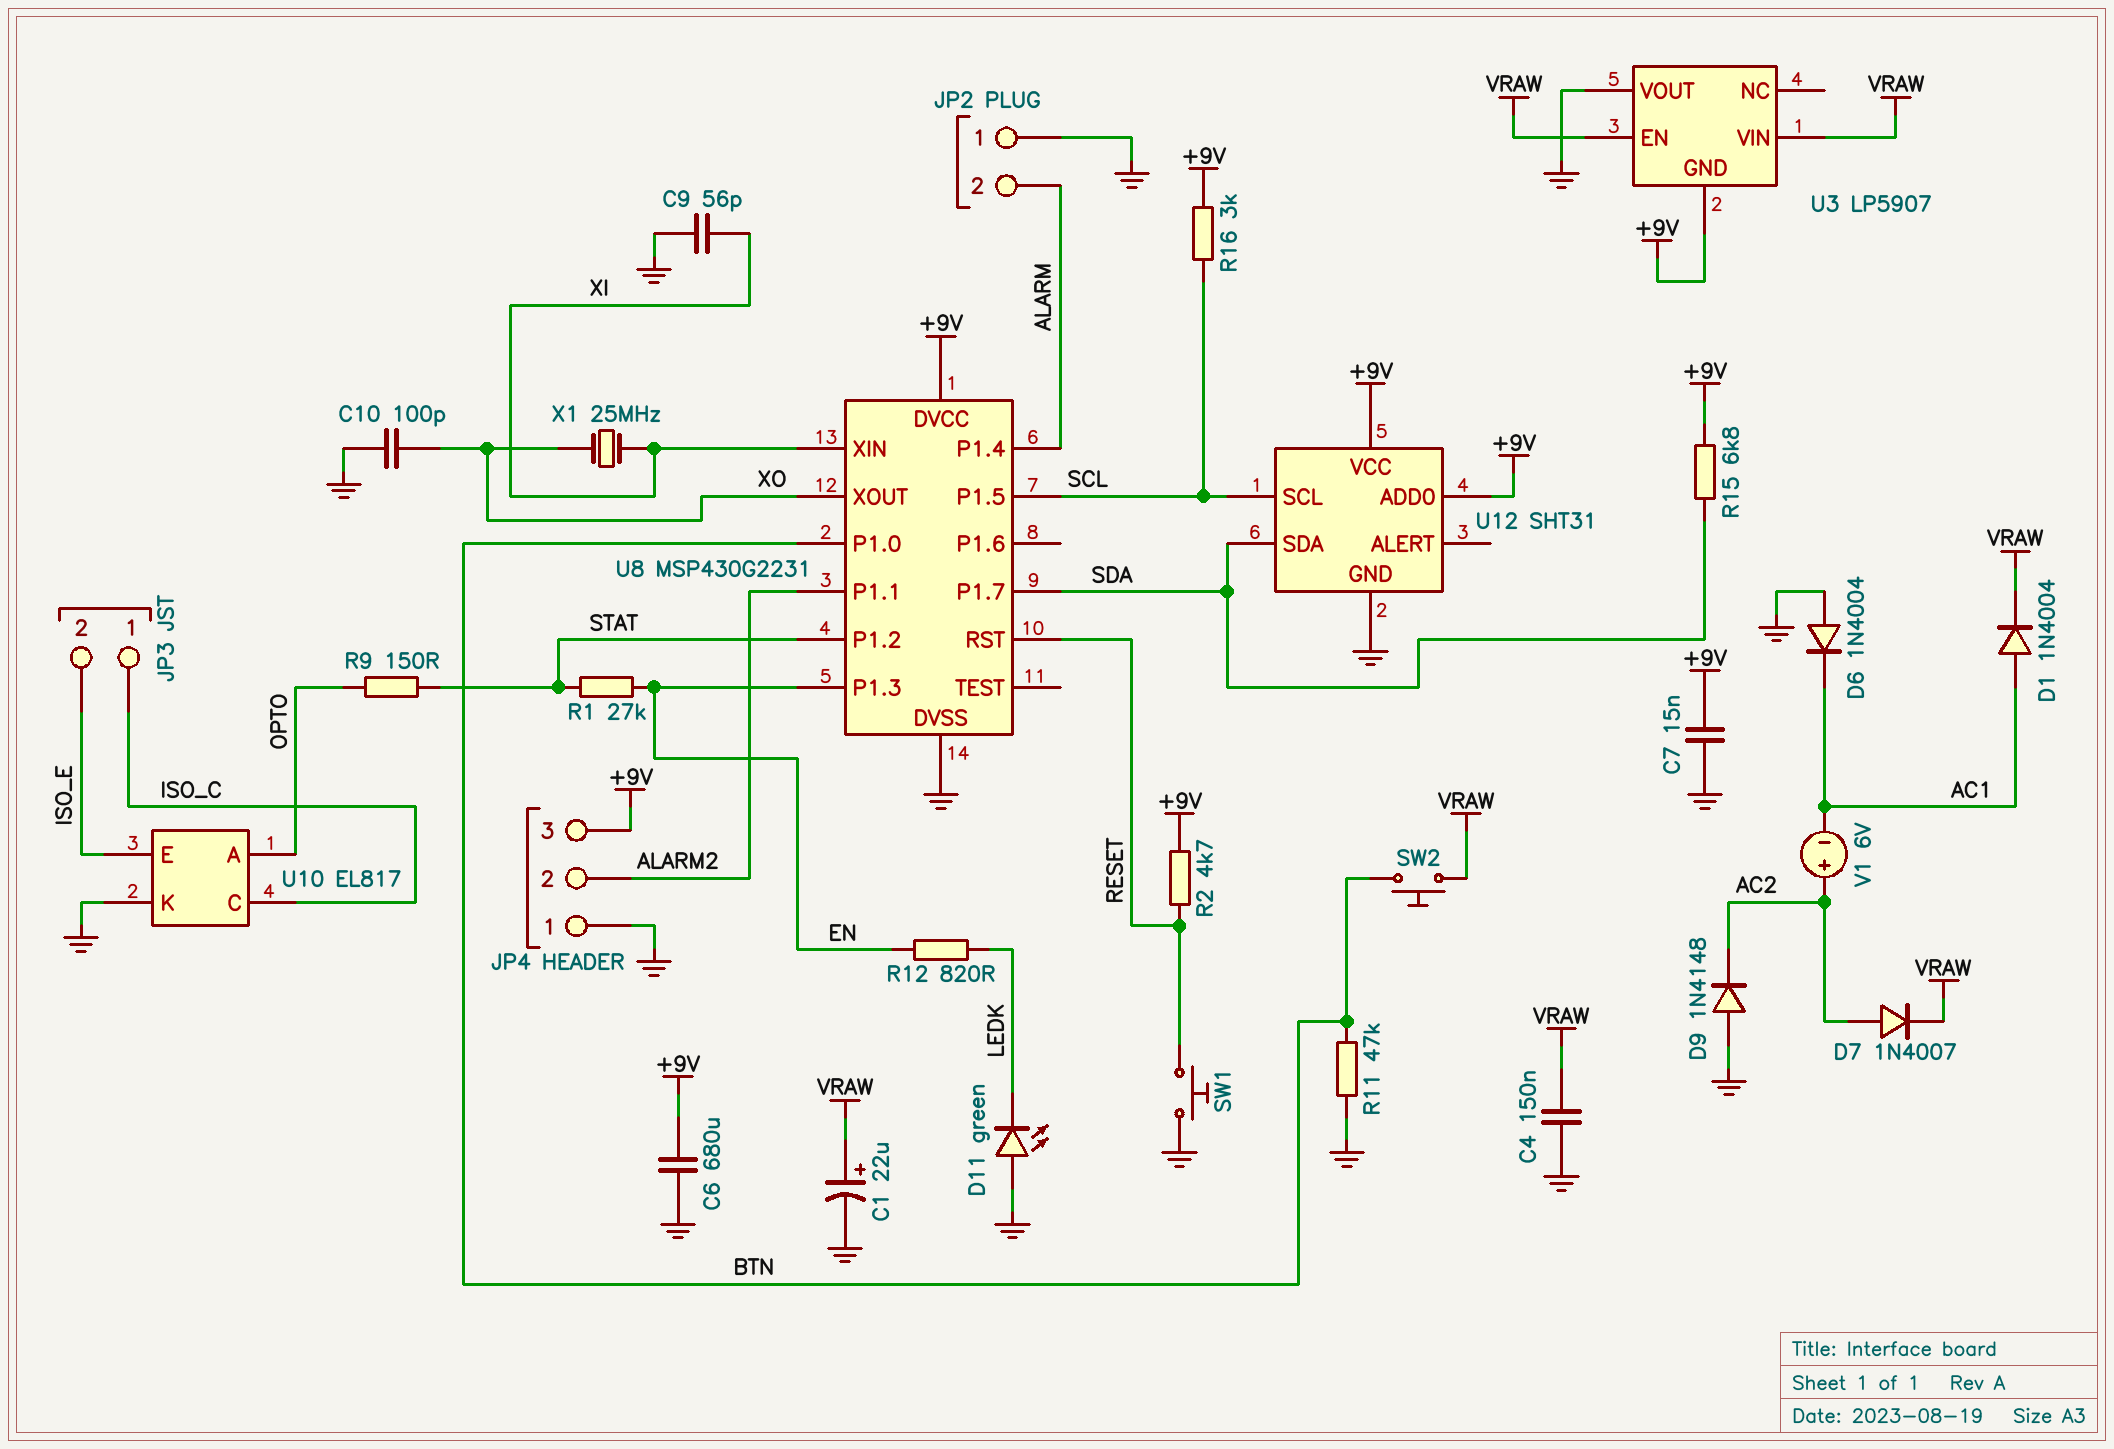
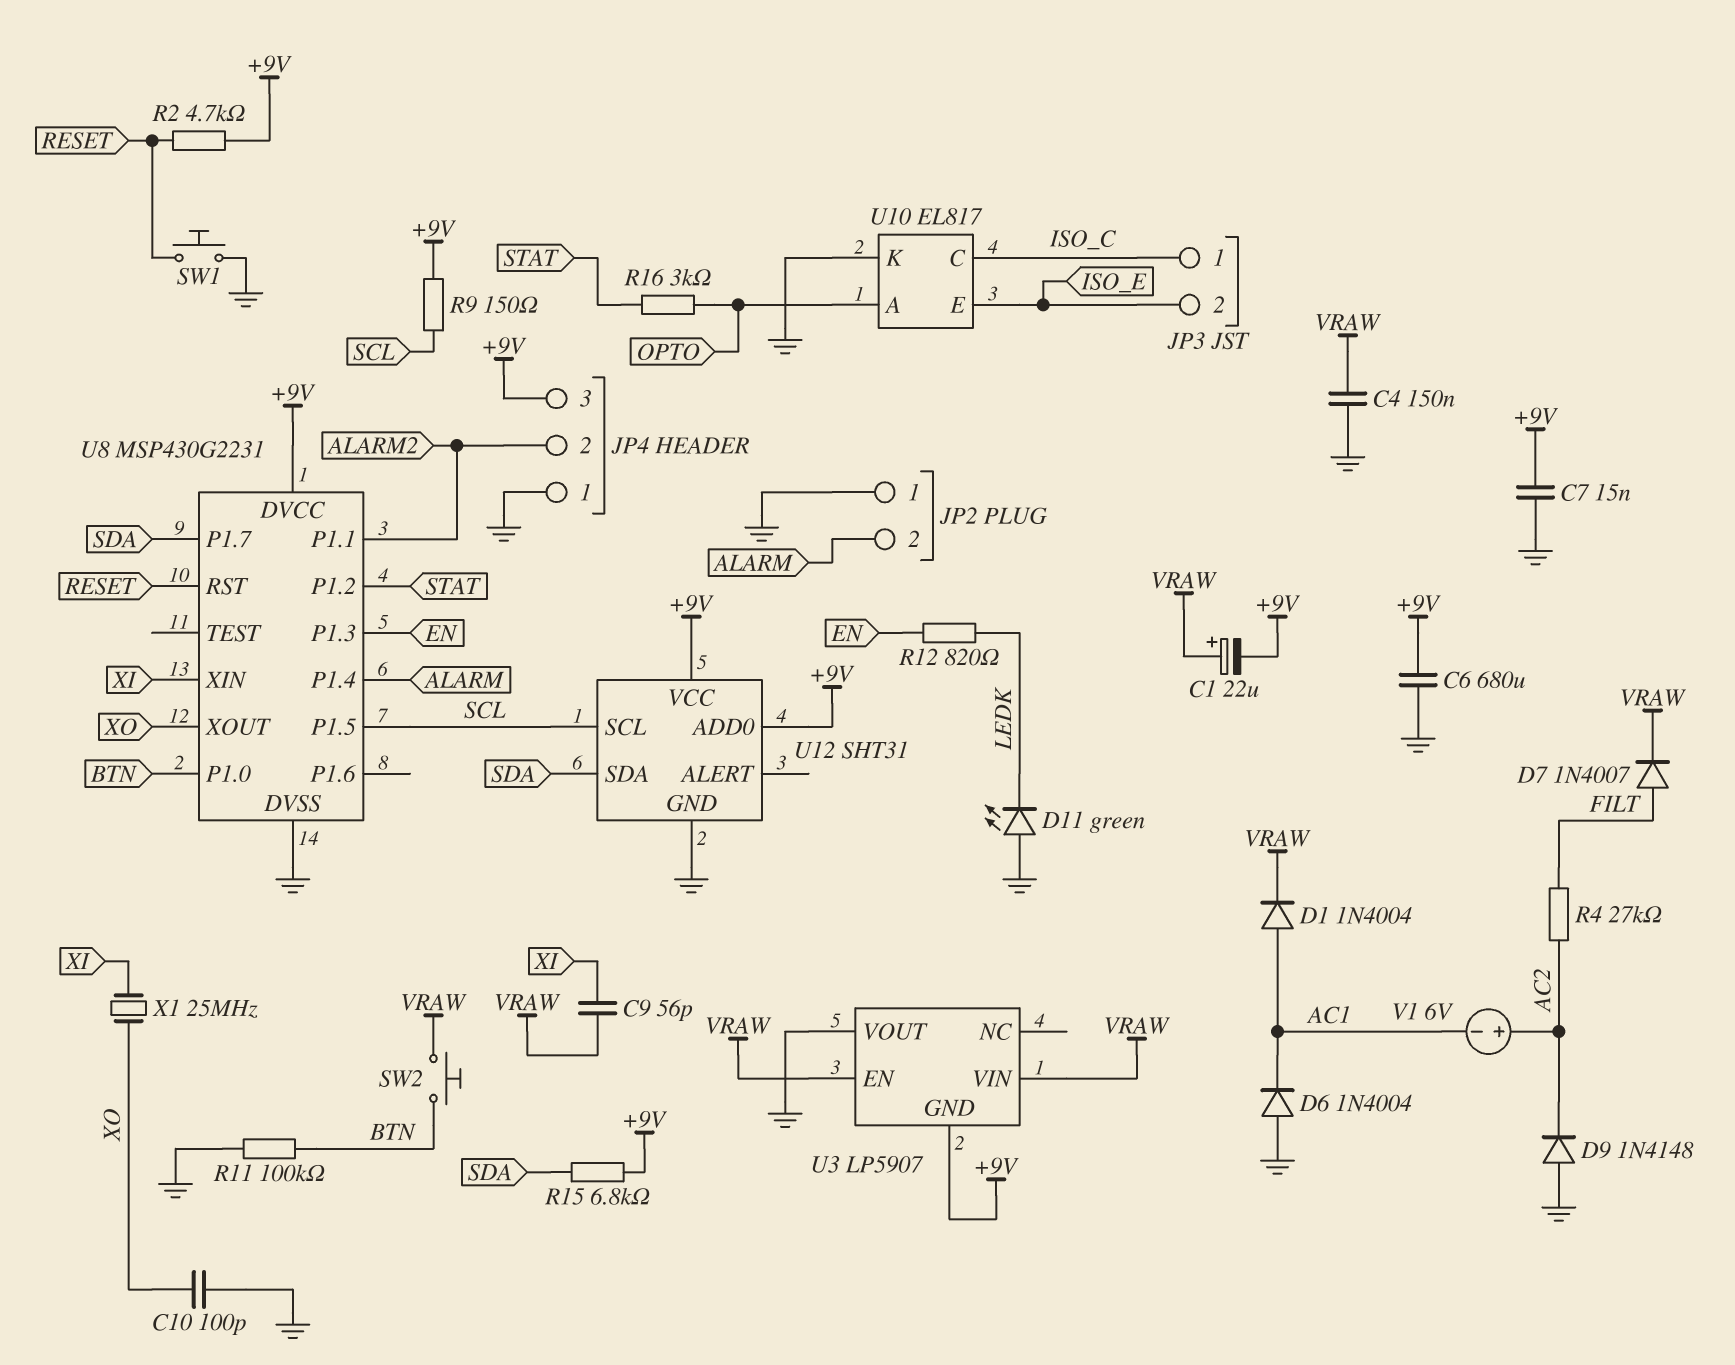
C1: 22uF (plus VRAW, minus GND) -> 22uF (plus VRAW, minus +9V)
C9: 56pF (GND, XI) -> 56pF (VRAW, XI)
D7: diode 1N4007 (A AC2, K VRAW) -> diode 1N4007 (A FILT, K VRAW)
R1: 27k (EN, STAT) -> none
R4: none -> 27k (AC2, FILT)
R9: 150 (OPTO, STAT) -> 150 (+9V, SCL)
R11: 47k (BTN, GND) -> 100k (BTN, GND)
R16: 3k (+9V, SCL) -> 3k (OPTO, STAT)

